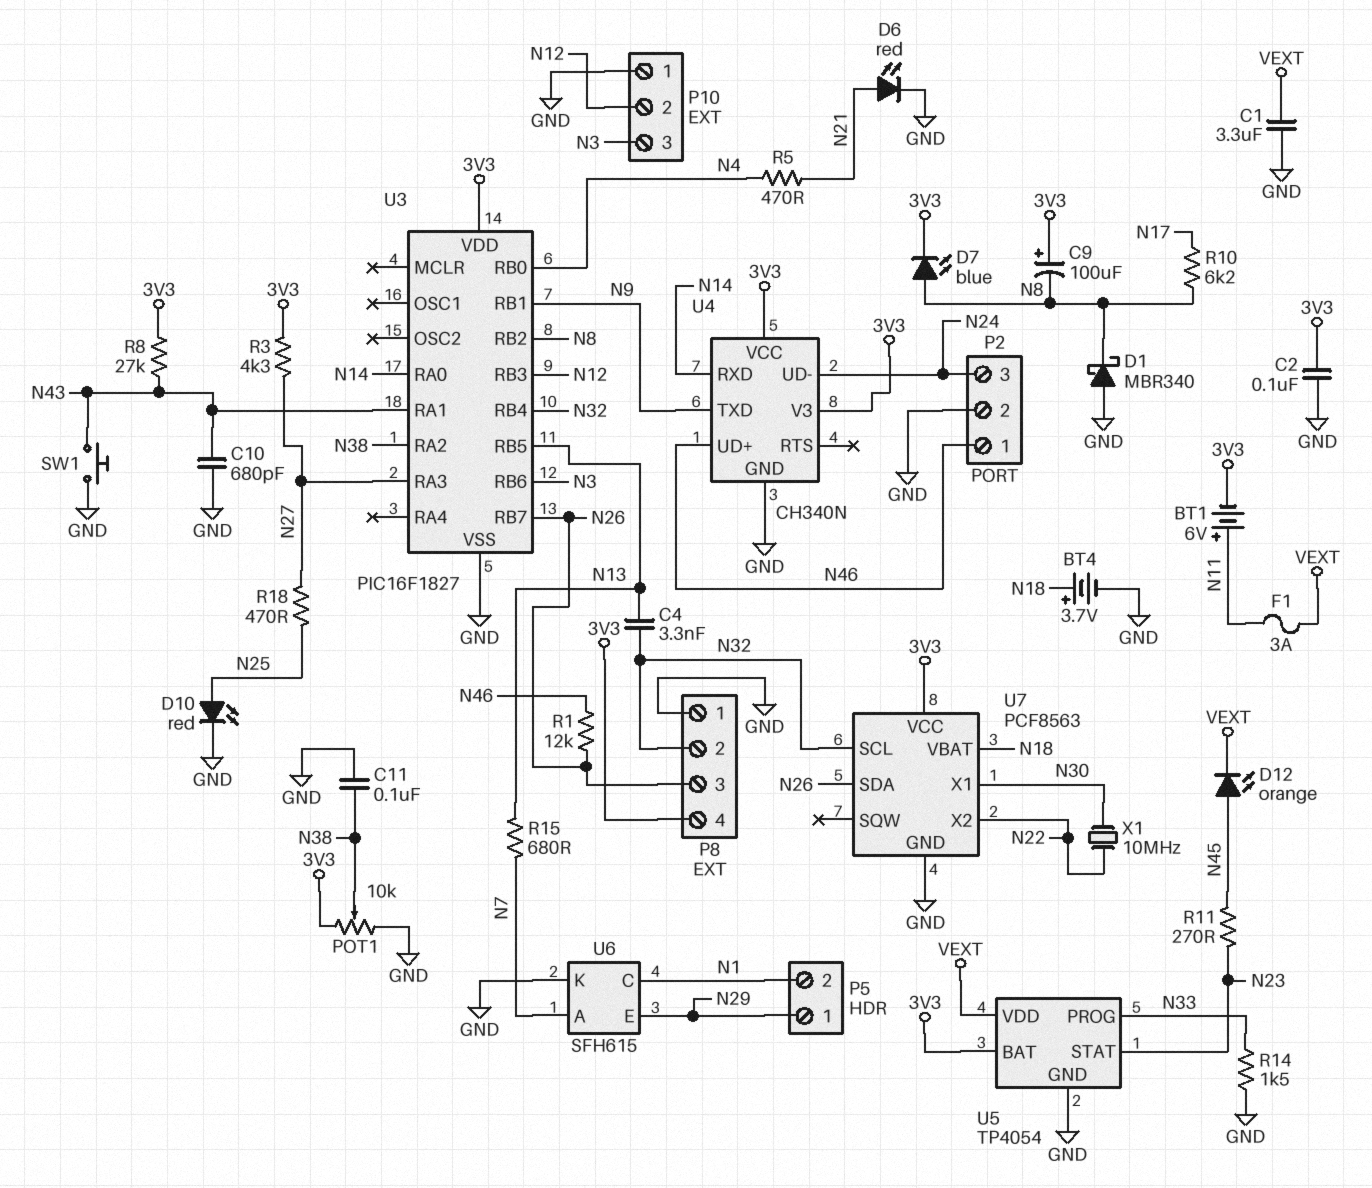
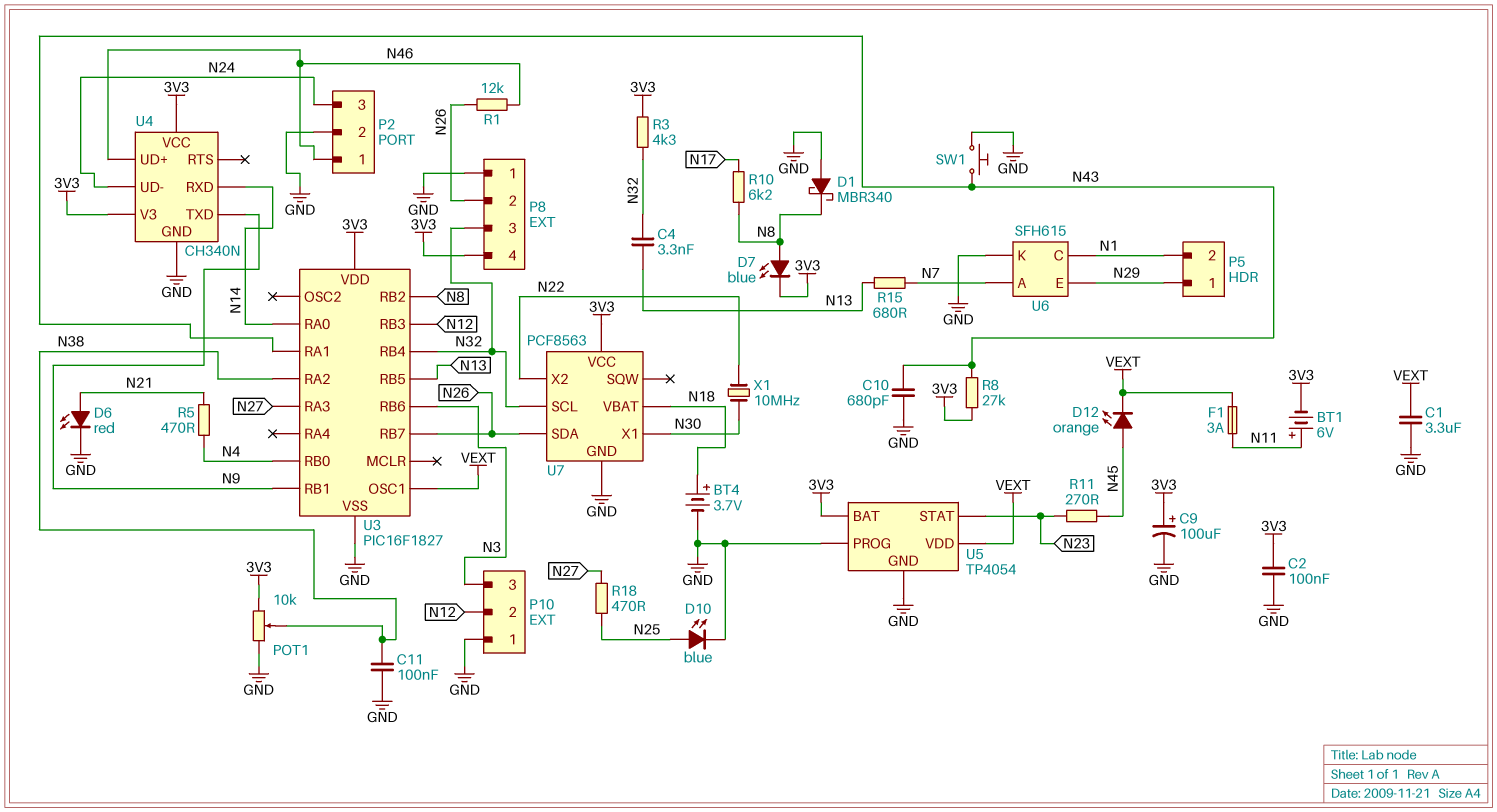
C9: 100uF (plus 3V3, minus N8) -> 100uF (plus 3V3, minus GND)
D10: LED red (A N25, K GND) -> LED blue (A N25, K GND)
P8 pin 2: N32 -> N26
P8 pin 3: N26 -> N32
R3: 4.3k (3V3, N27) -> 4.3k (3V3, N32)
R14: 1.5k (GND, N33) -> none
U3 pin OSC1: none -> VEXT
U5 pin PROG: N33 -> GND

